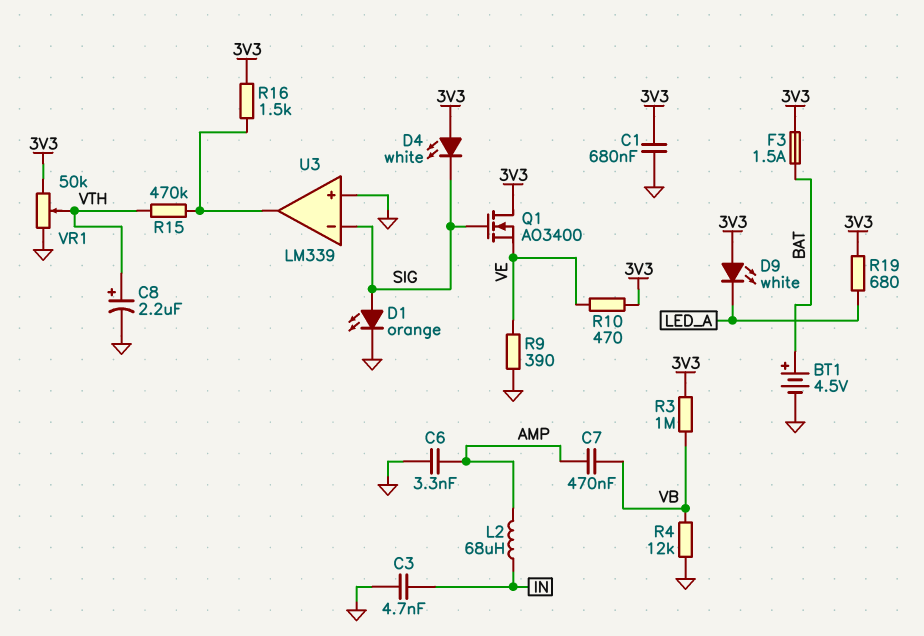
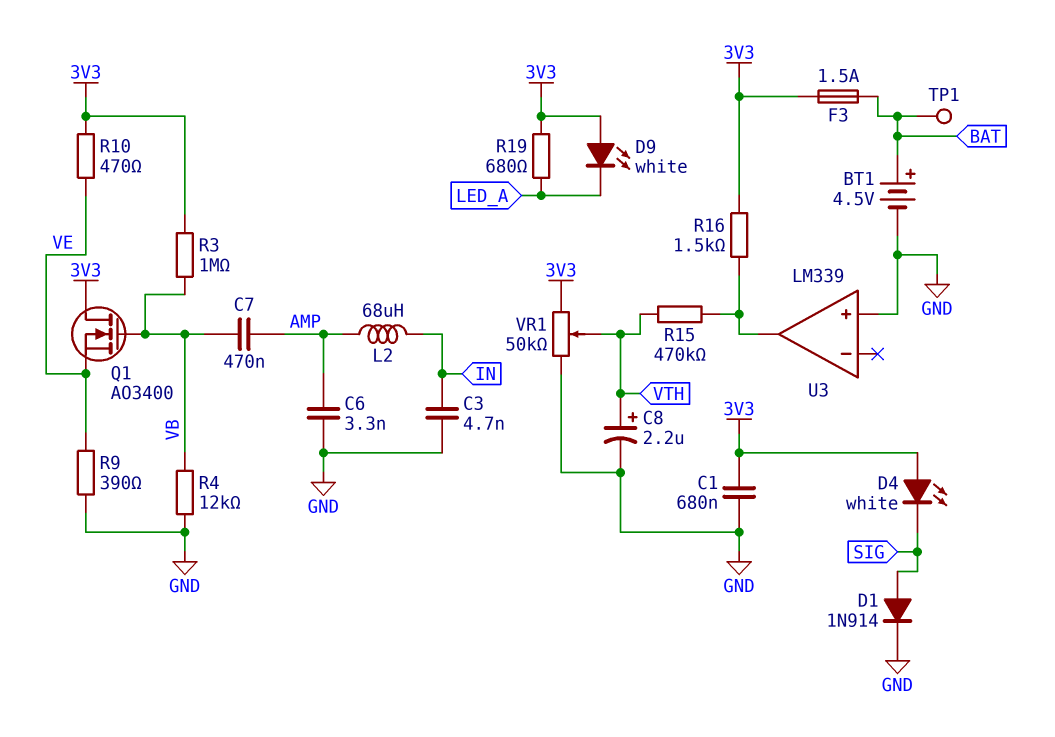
D1: LED orange (A SIG, K GND) -> diode 1N914 (A SIG, K GND)
Q1: NMOS AO3400 (G SIG, D 3V3, S VE) -> NMOS AO3400 (G VB, D 3V3, S VE)
TP1: none -> test point (BAT)
U3 pin in-: SIG -> none

